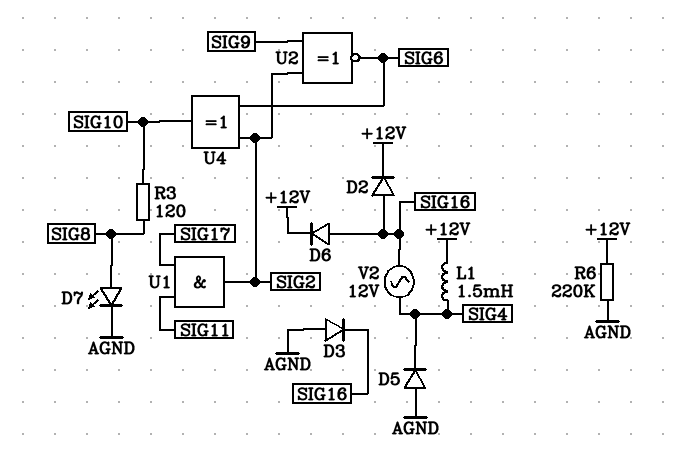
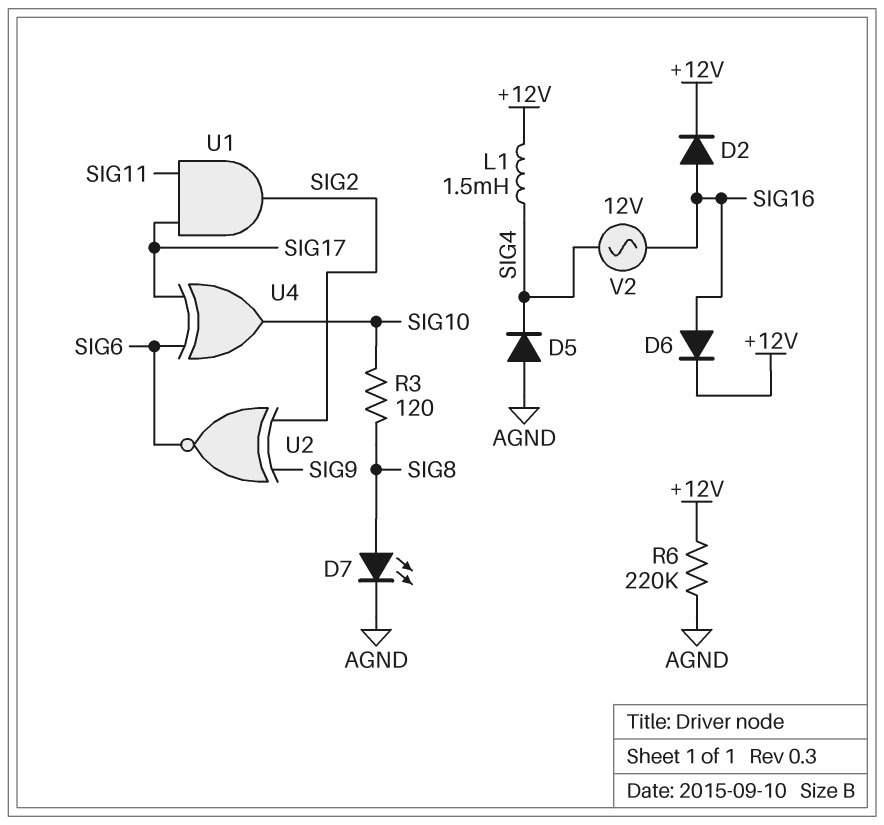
D3: diode (A AGND, K SIG16) -> none
U4: XOR (in SIG2, in SIG6, out SIG10) -> XOR (in SIG6, in SIG17, out SIG10)

